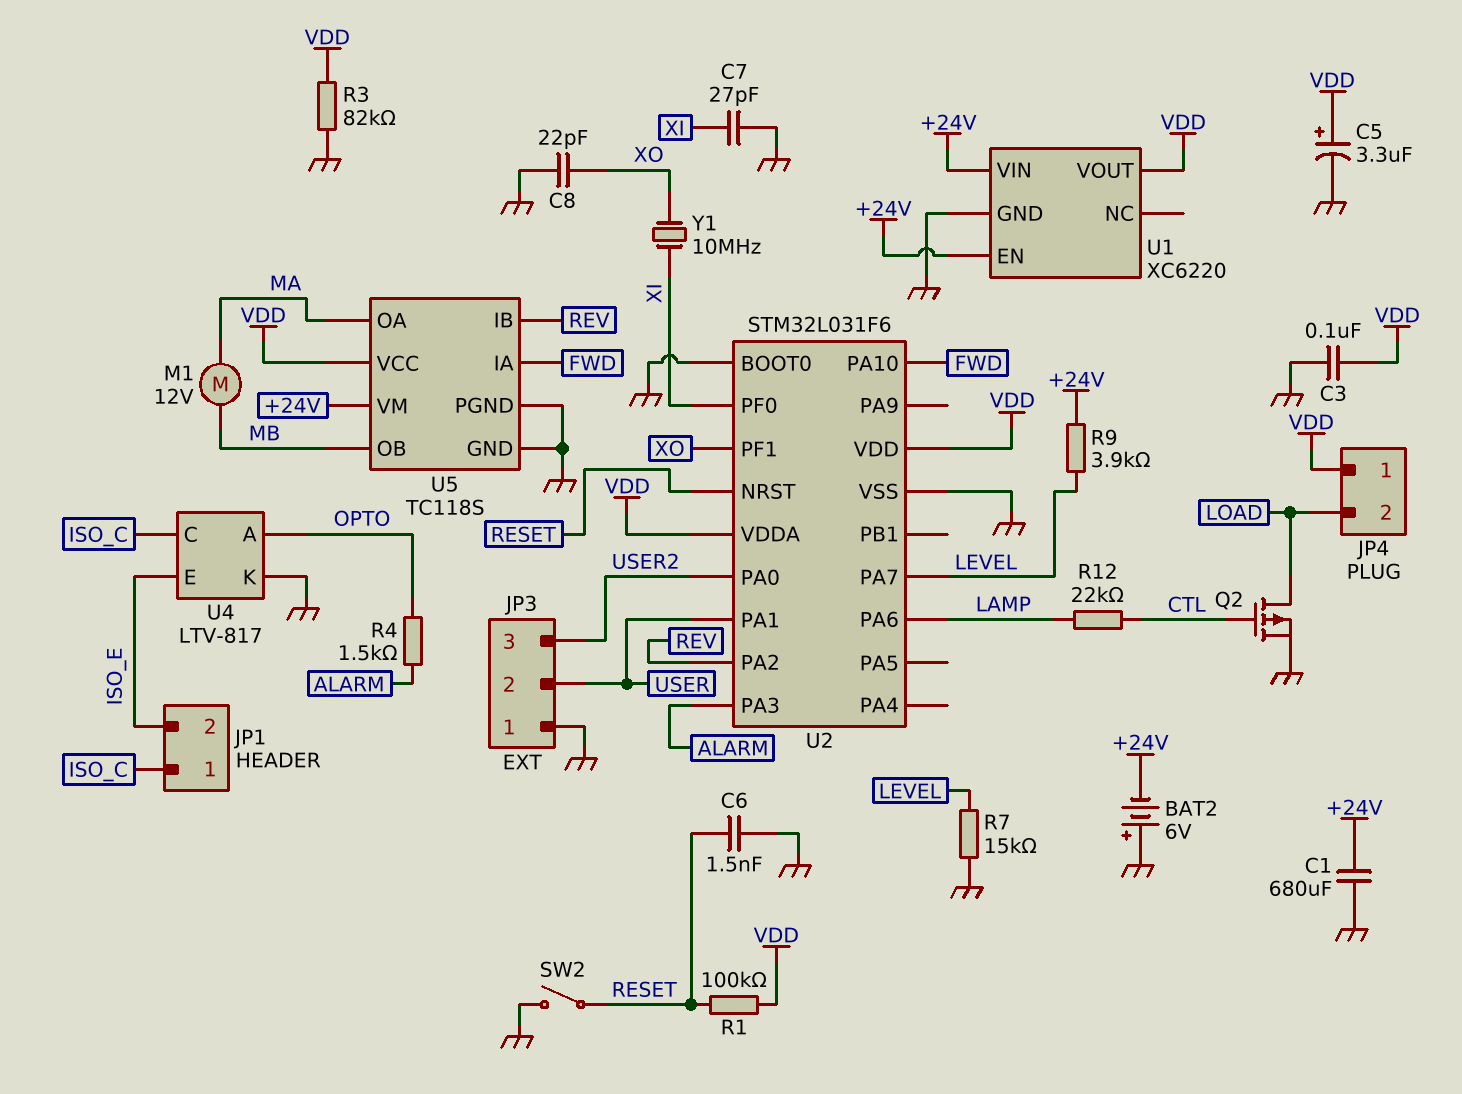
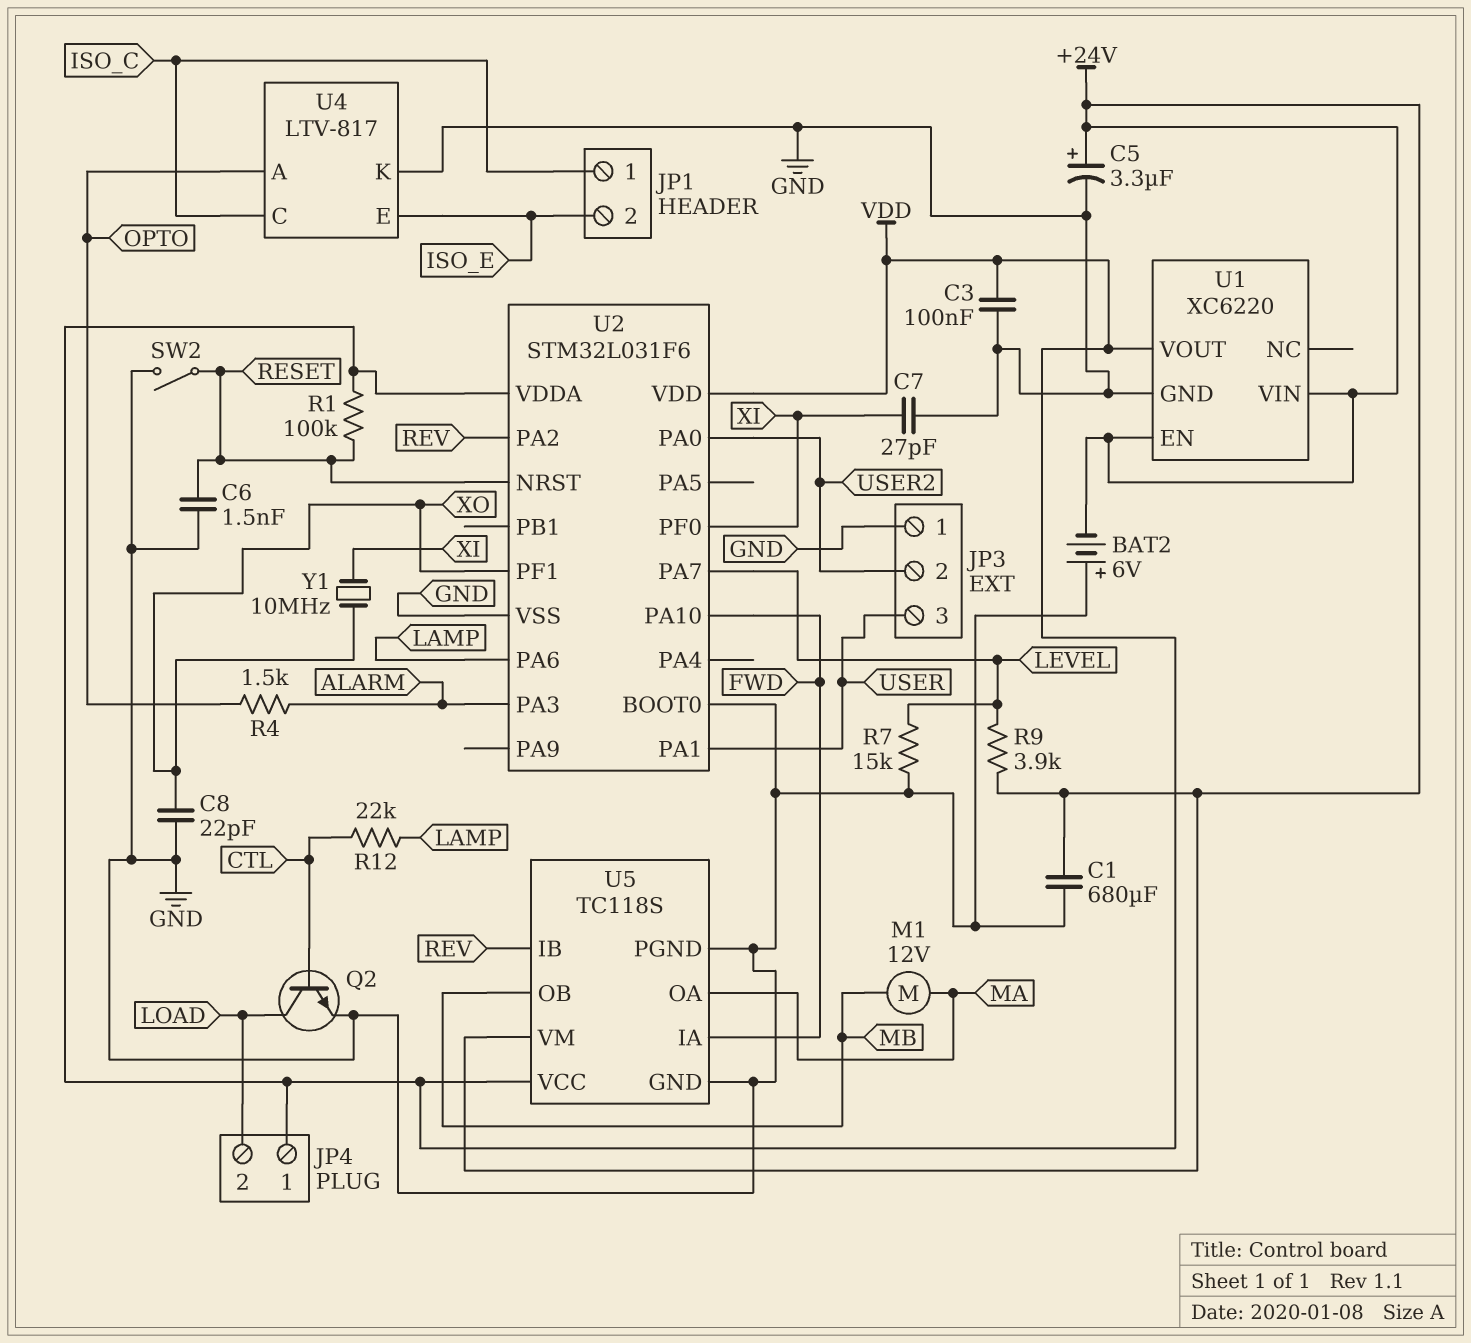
C5: 3.3uF (plus VDD, minus GND) -> 3.3uF (plus +24V, minus GND)
JP3 pin 2: USER -> USER2
JP3 pin 3: USER2 -> USER
Q2: PMOS (G CTL, D LOAD, S GND) -> NPN (B CTL, C LOAD, E GND)
R3: 82k (GND, VDD) -> none

